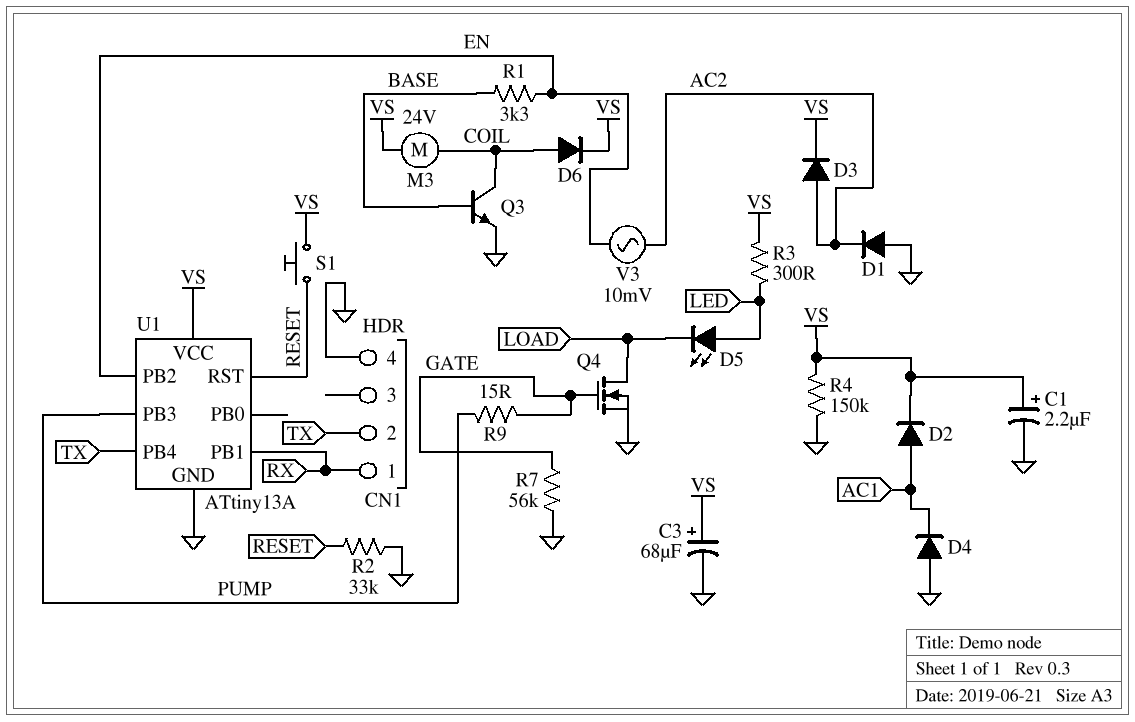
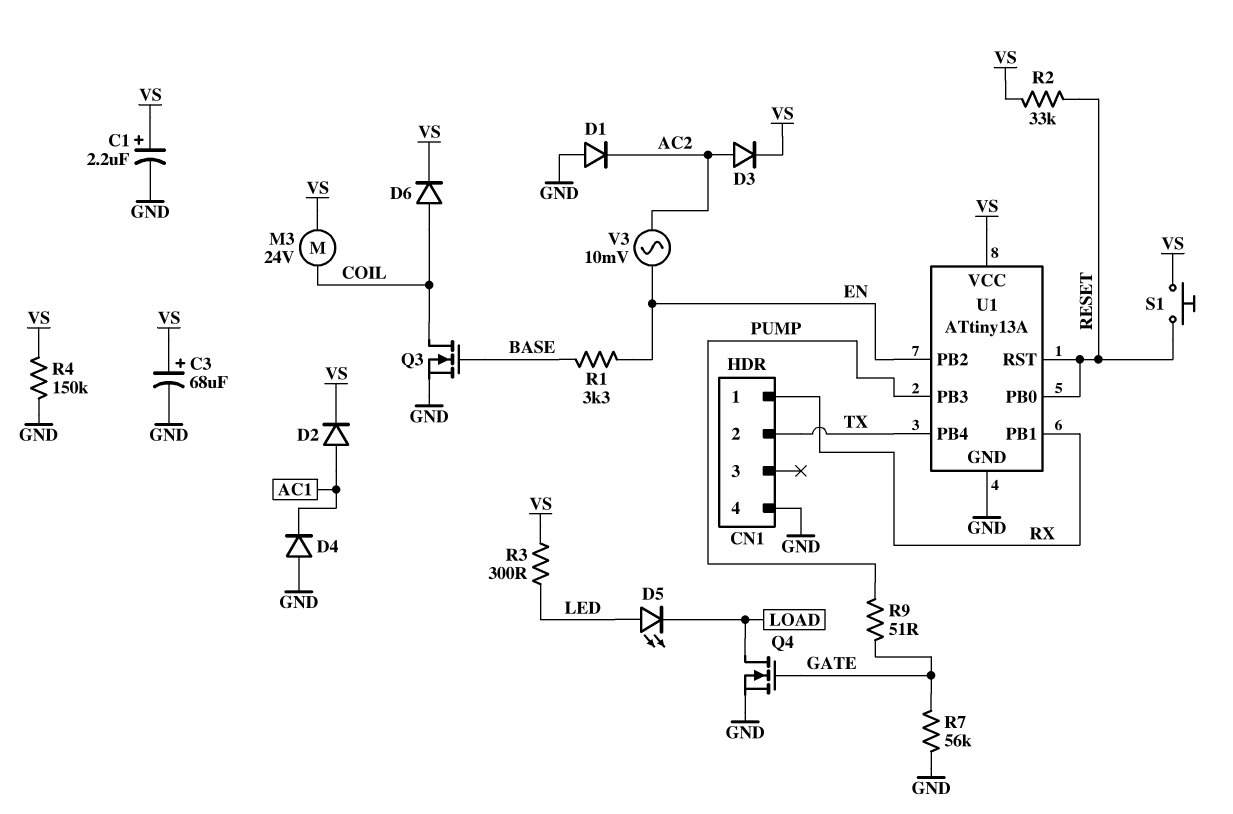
Q3: NPN (B BASE, C COIL, E GND) -> NMOS (G BASE, D COIL, S GND)
R2: 33k (GND, RESET) -> 33k (RESET, VS)
R9: 15 (GATE, PUMP) -> 51 (GATE, PUMP)
U1 pin PB0: none -> RESET

